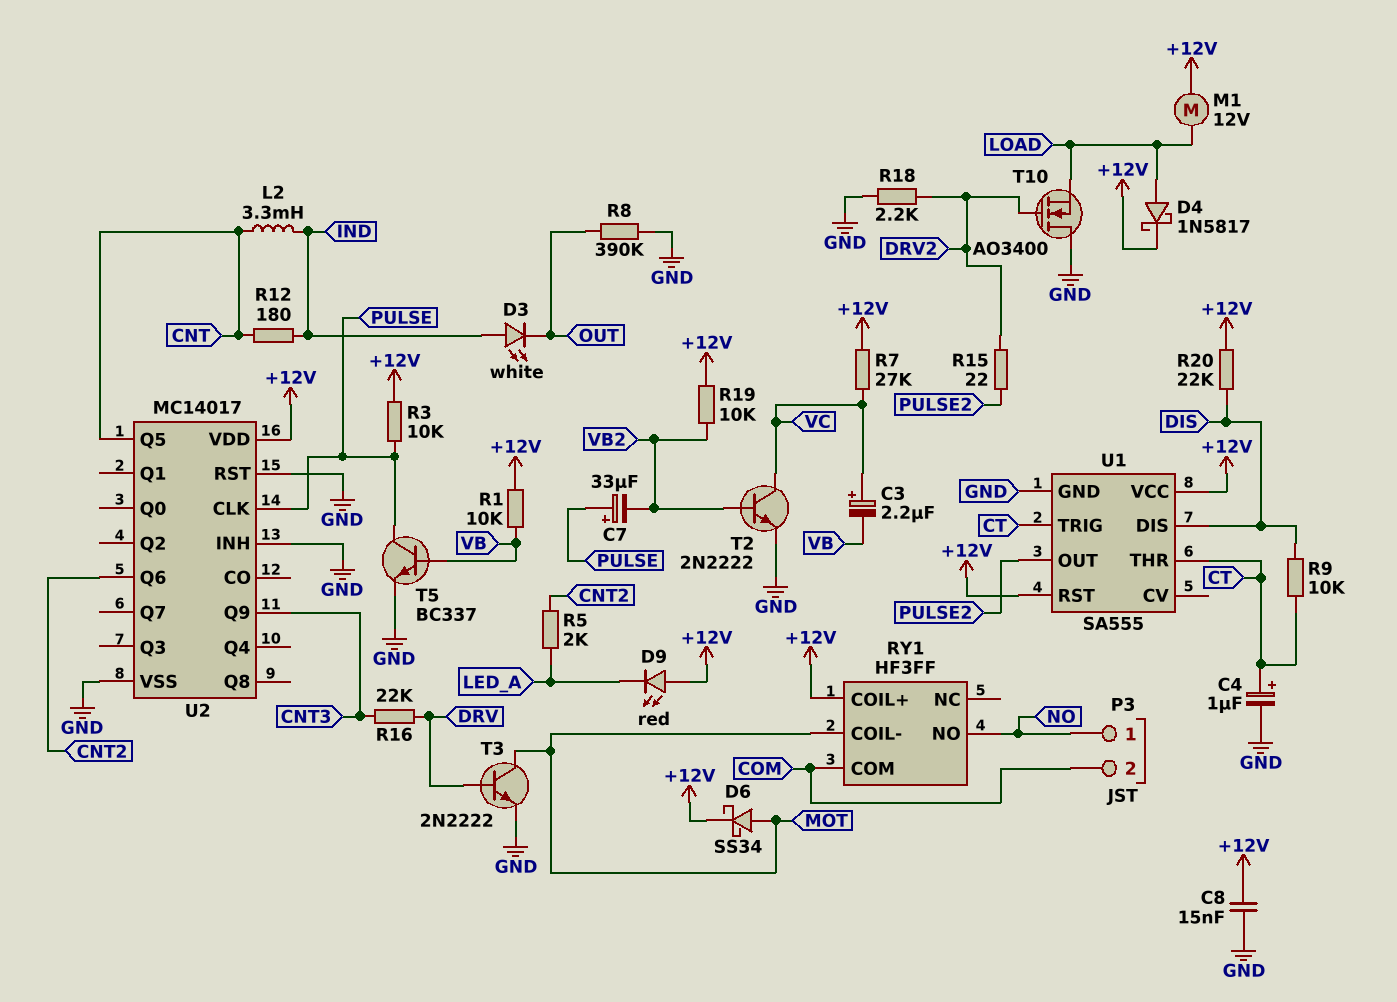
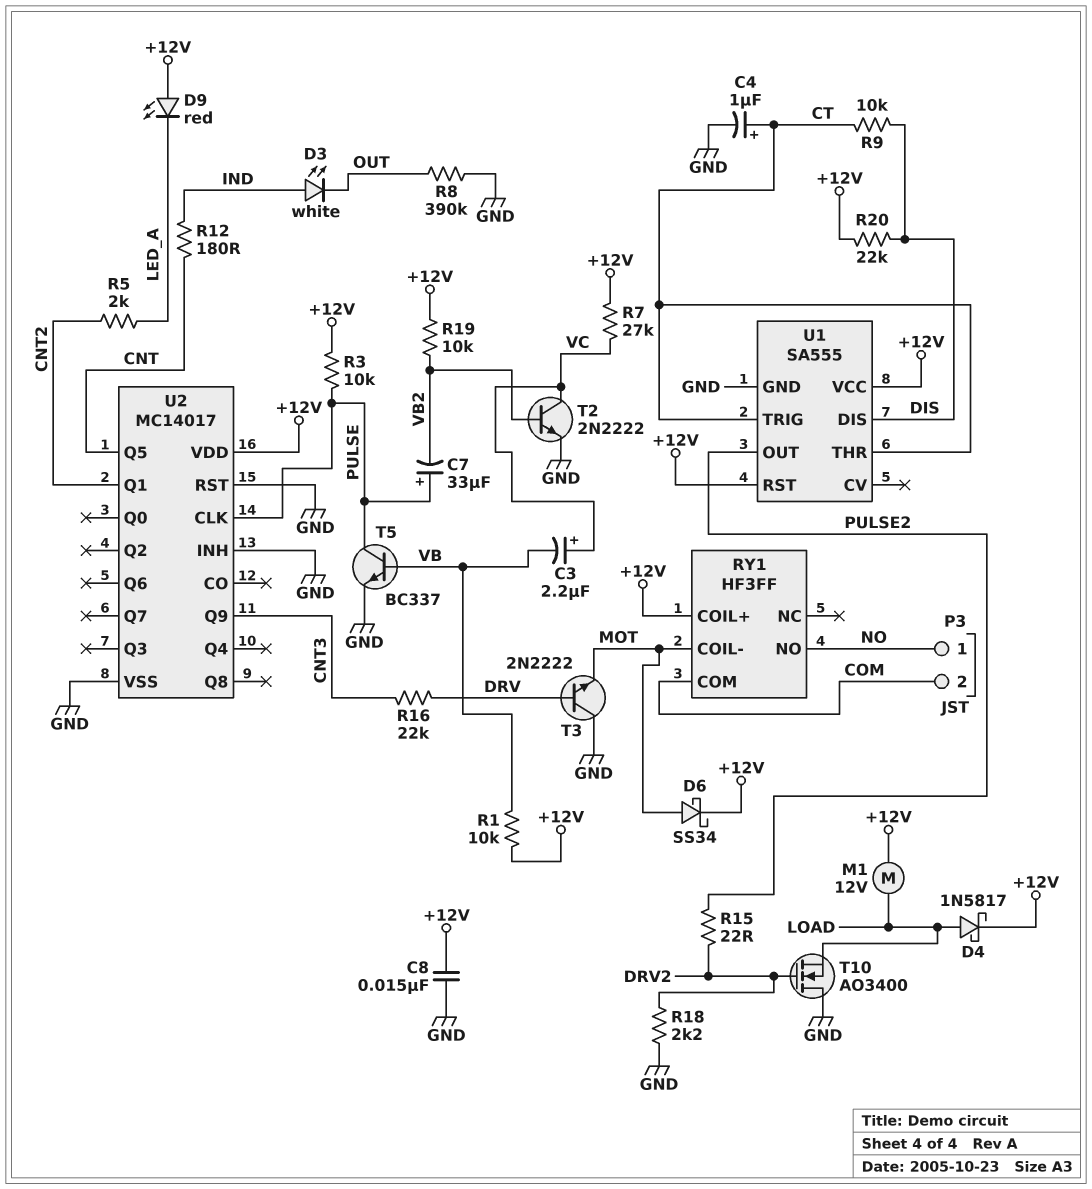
L2: 3.3mH (CNT, IND) -> none
T3: NPN 2N2222 (B DRV, C MOT, E GND) -> NPN 2N2222 (B DRV, C GND, E MOT)
U2 pin Q1: none -> CNT2
U2 pin Q6: CNT2 -> none

